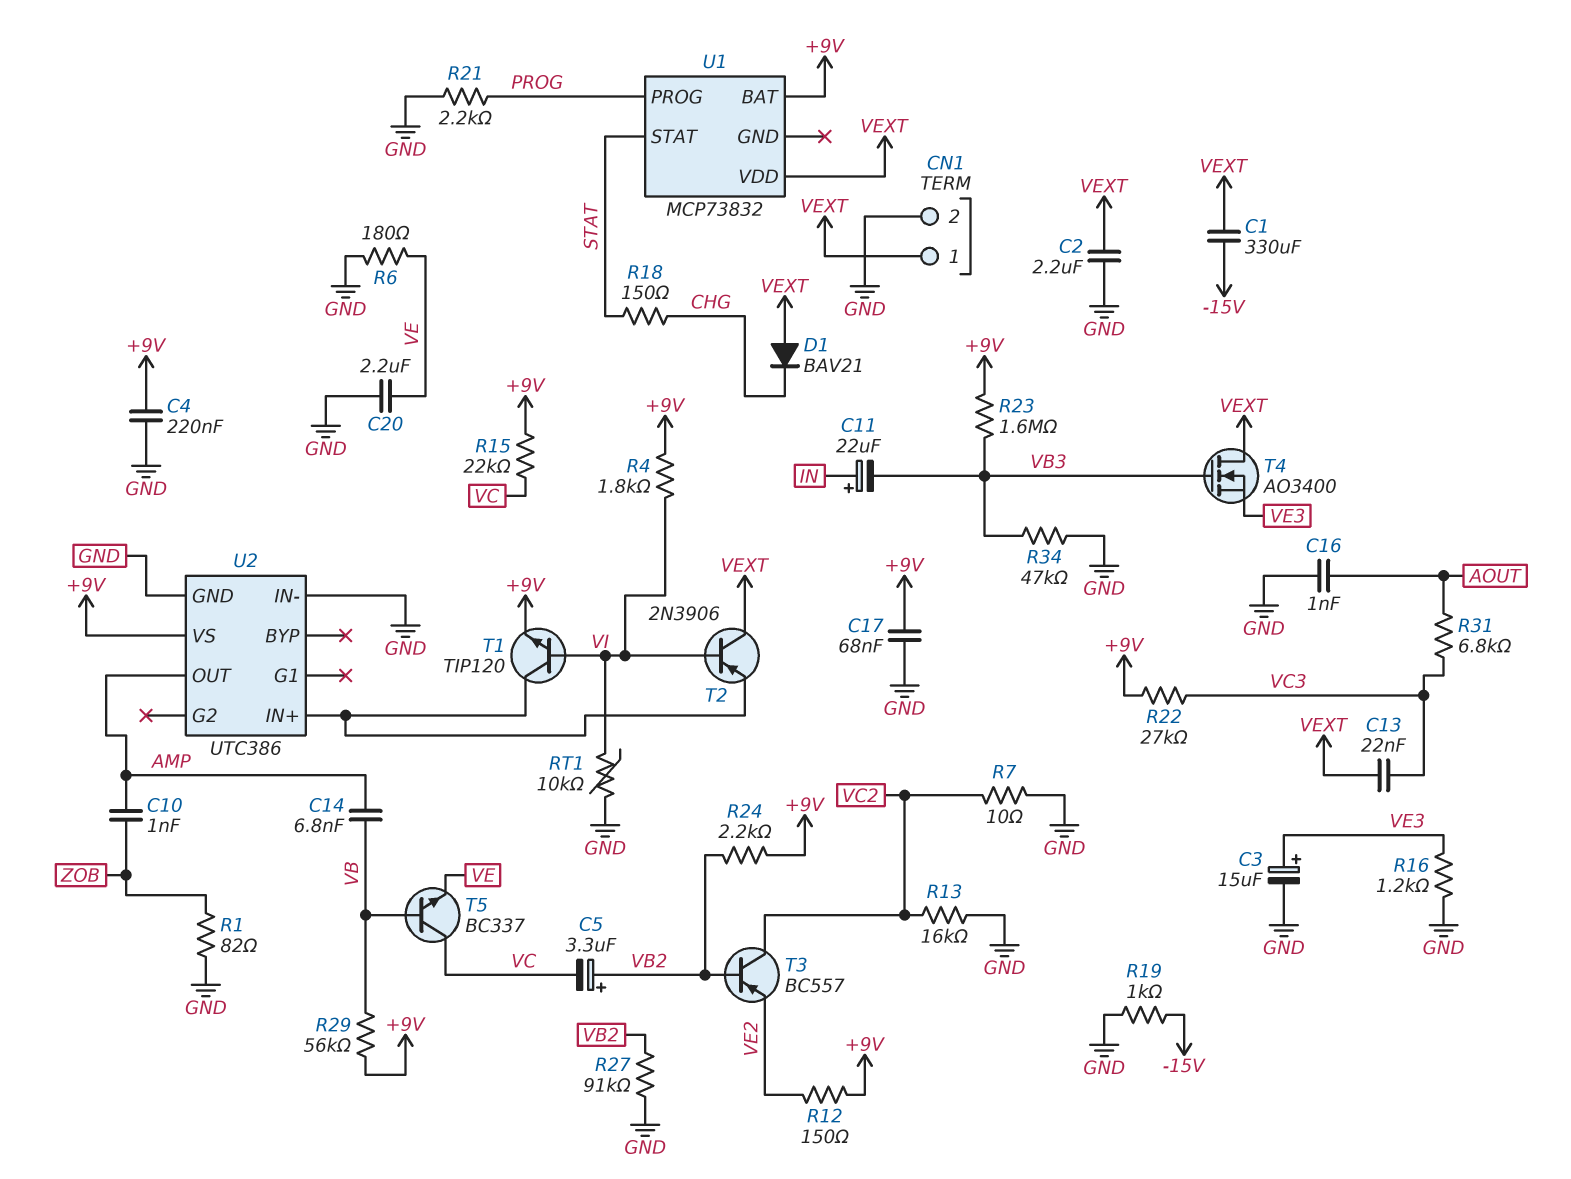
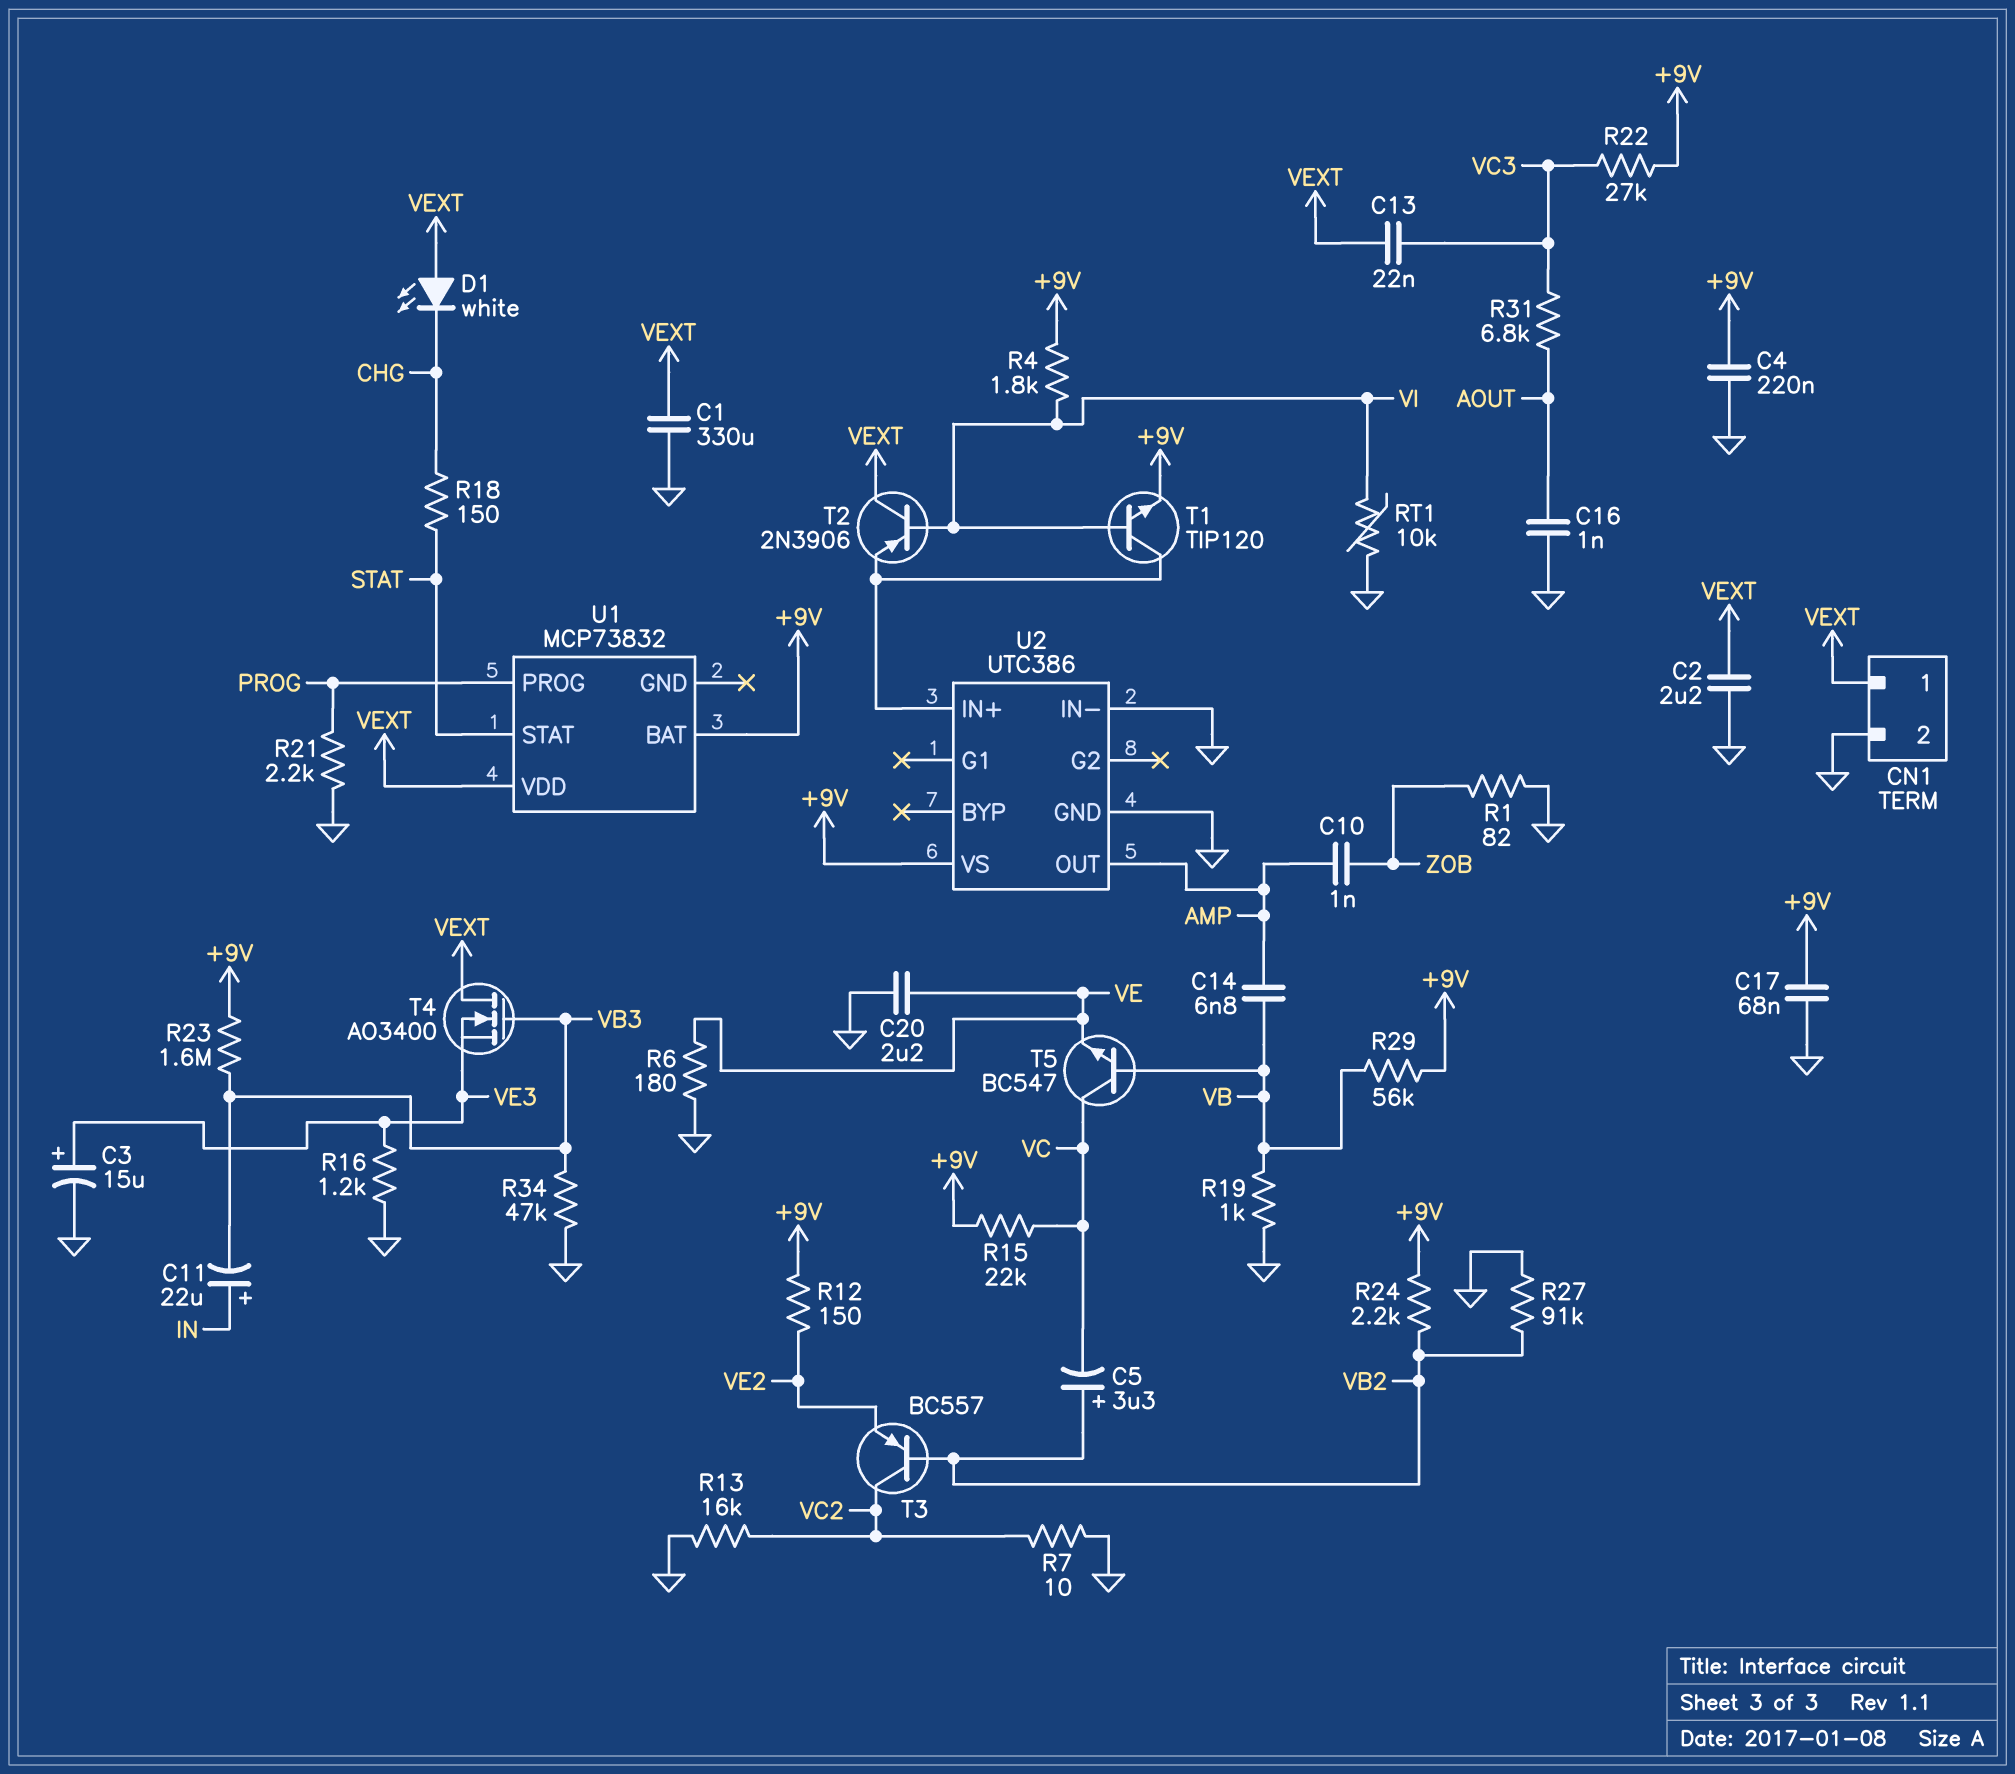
C1: 330uF (-15V, VEXT) -> 330uF (GND, VEXT)
D1: diode BAV21 (A VEXT, K CHG) -> LED white (A VEXT, K CHG)
R19: 1k (-15V, GND) -> 1k (GND, VB)
T5: NPN BC337 (B VB, C VC, E VE) -> NPN BC547 (B VB, C VC, E VE)

